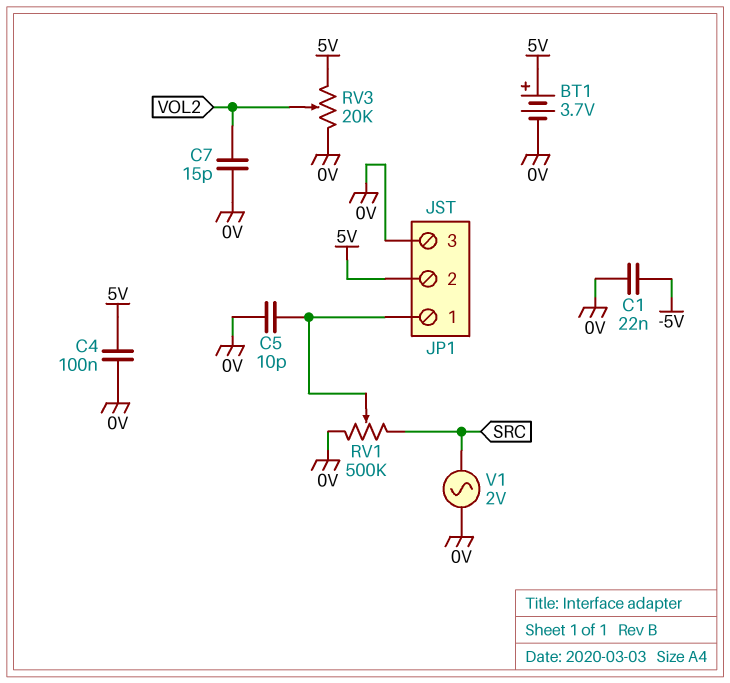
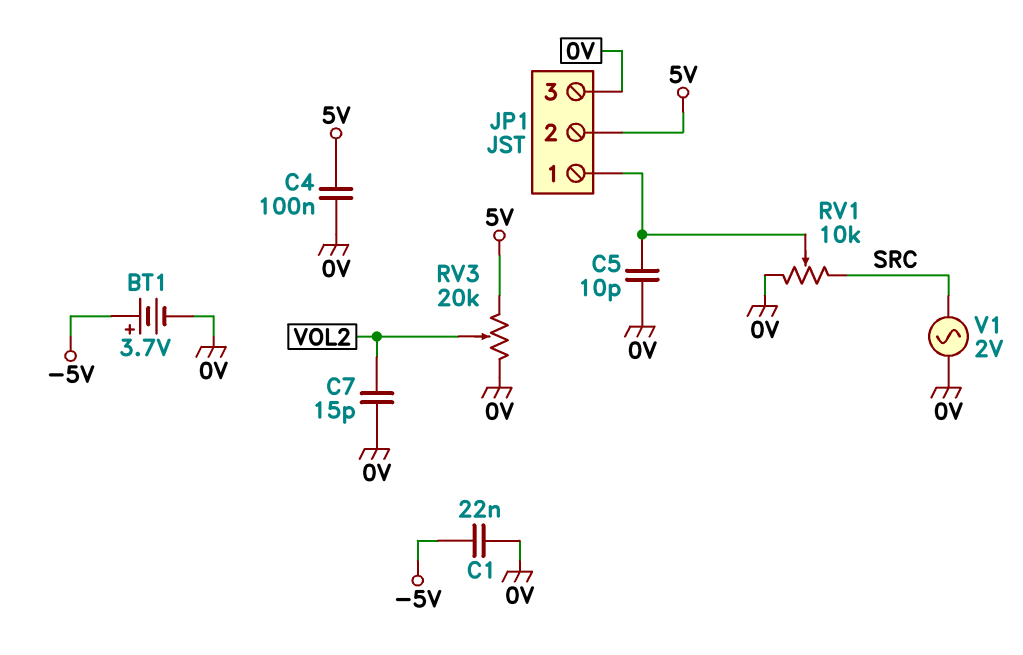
BT1: 3.7V (plus 5V, minus 0V) -> 3.7V (plus -5V, minus 0V)
RV1: 500k (0V, SRC, wiper JP1/1) -> 10k (0V, SRC, wiper JP1/1)

